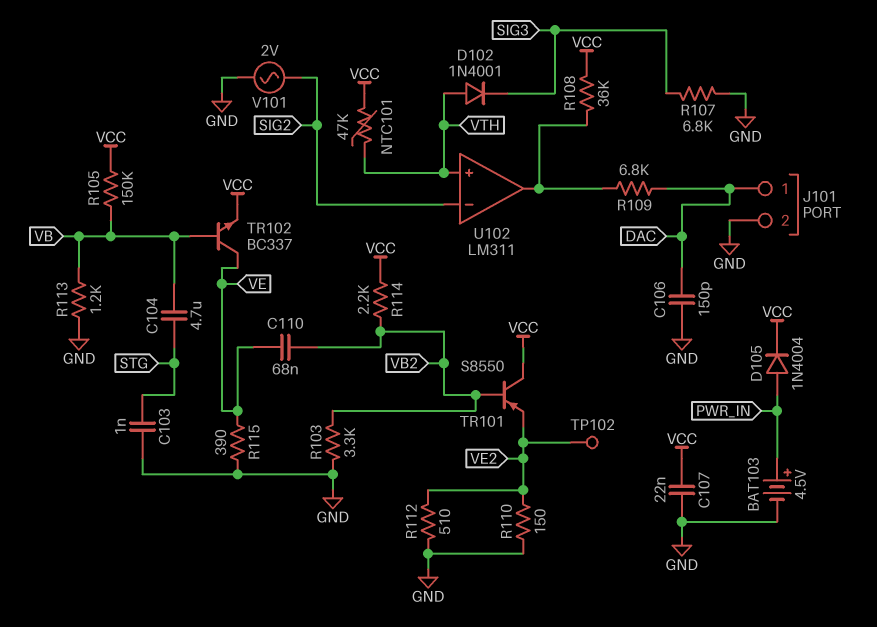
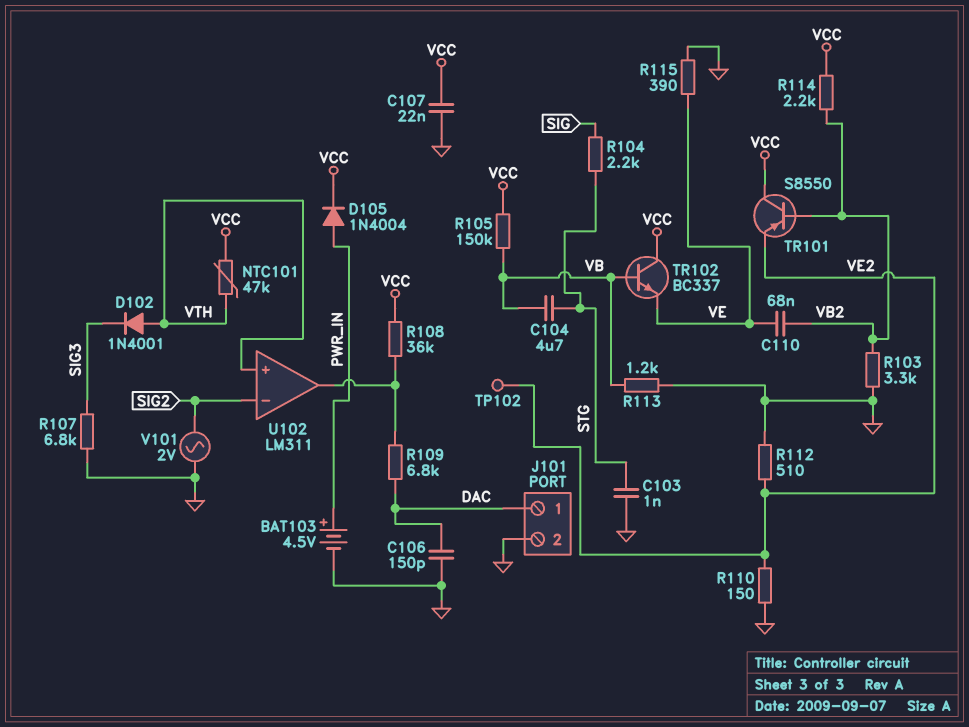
R104: none -> 2.2k (SIG, STG)
TR102: NPN BC337 (B VB, C VE, E VCC) -> NPN BC337 (B VB, C VCC, E VE)

